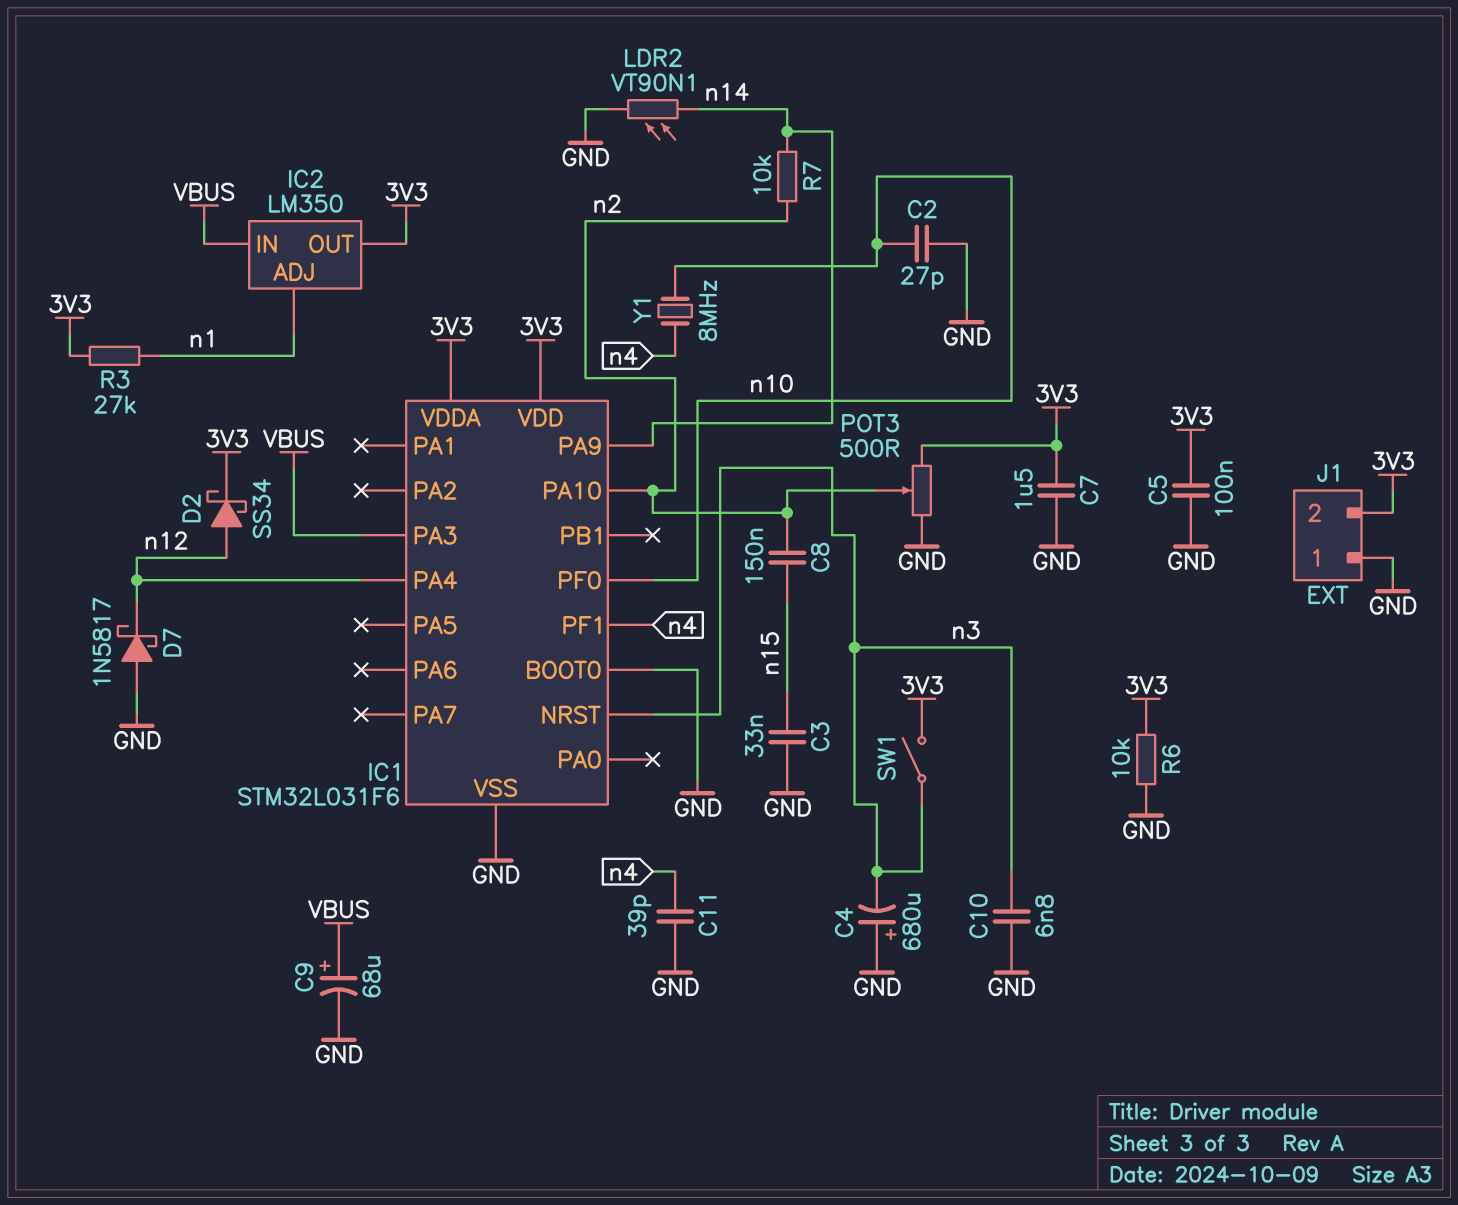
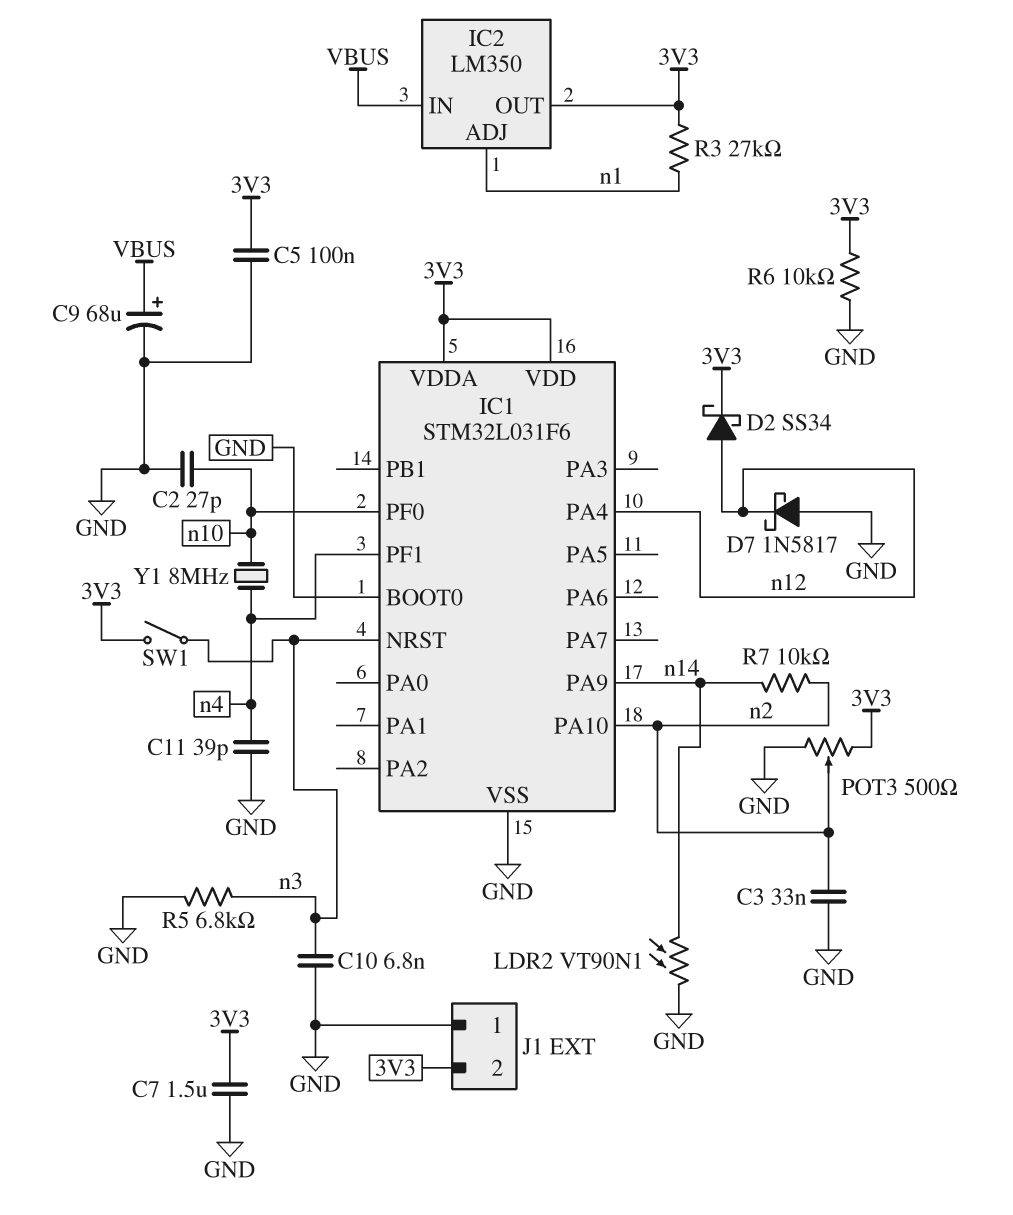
C3: 33nF (GND, n15) -> 33nF (GND, n2)
C4: 680uF (plus GND, minus n3) -> none
C8: 150nF (n2, n15) -> none
IC1 pin PA3: VBUS -> none
R5: none -> 6.8k (GND, n3)

